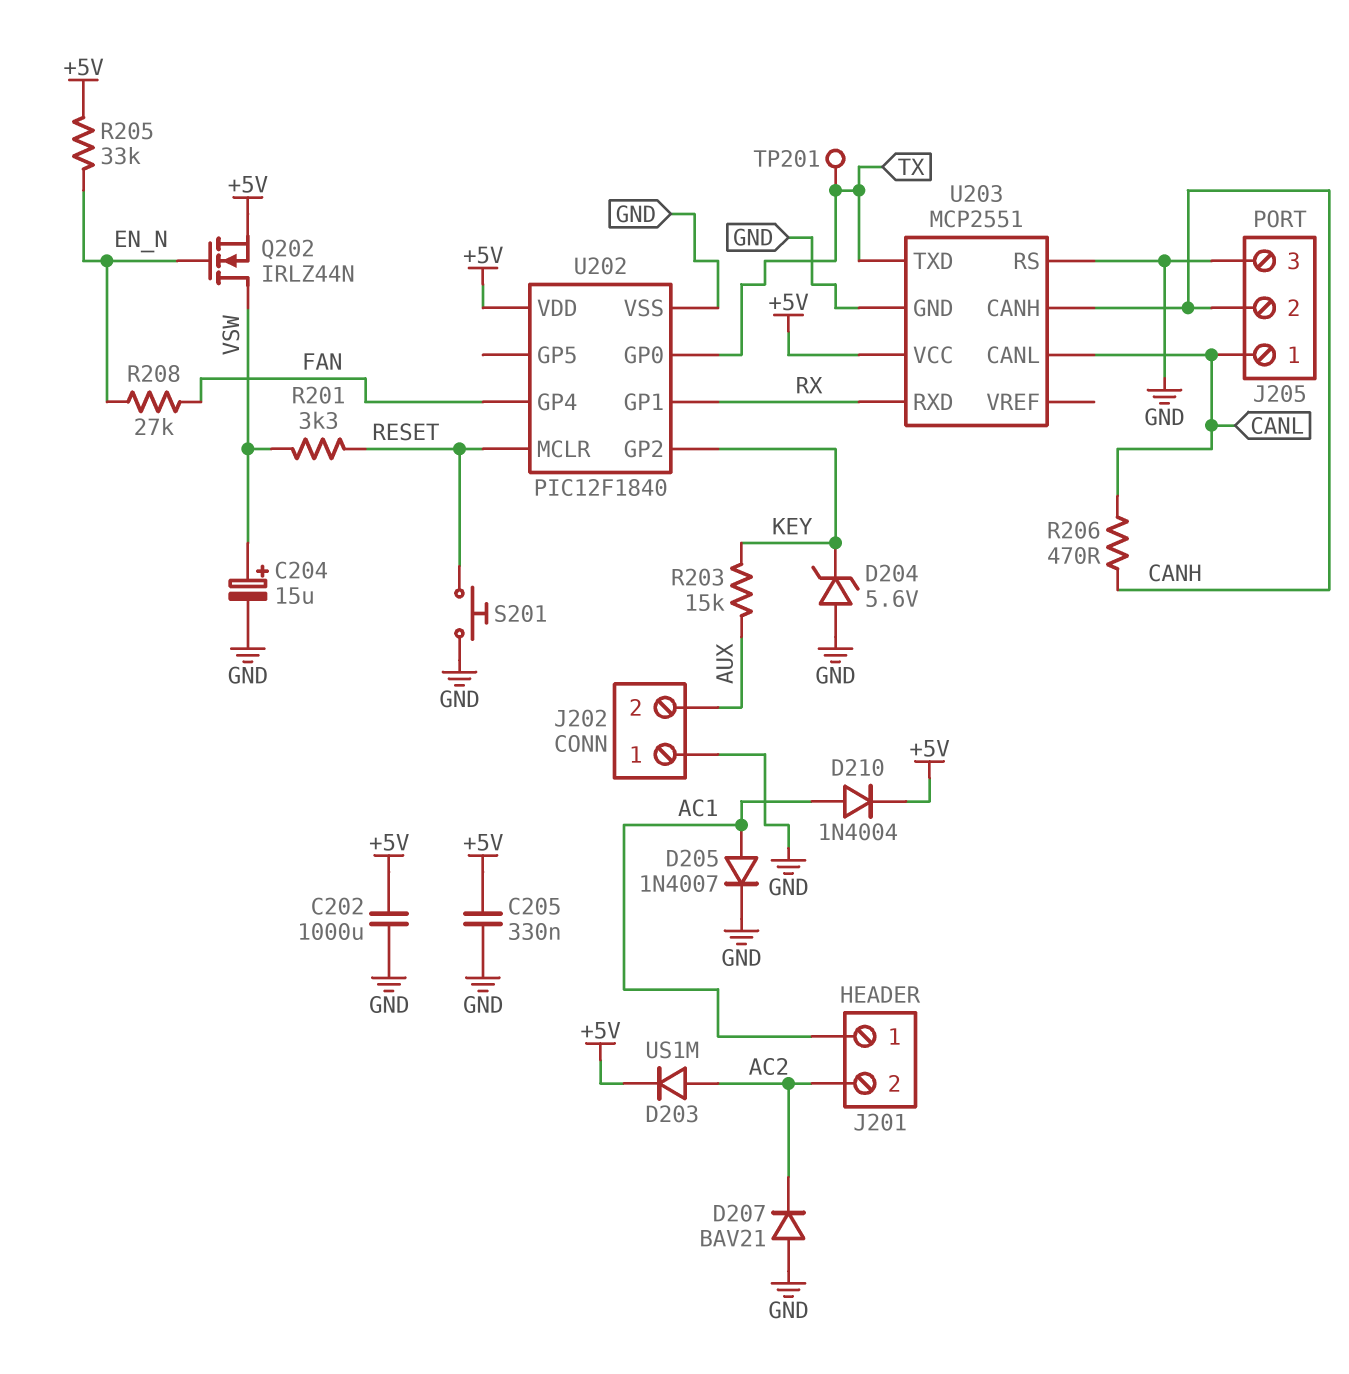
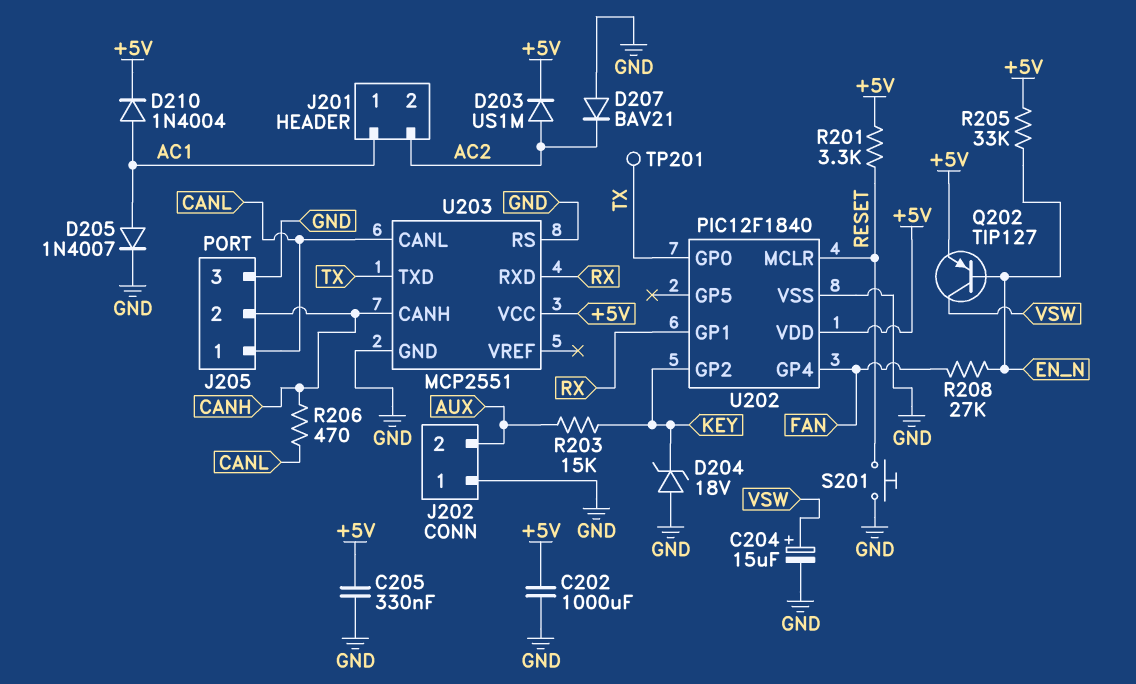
D204: zener 5.6V (A GND, K KEY) -> zener 18V (A GND, K KEY)
Q202: NMOS IRLZ44N (G EN_N, D VSW, S +5V) -> PNP TIP127 (B EN_N, C VSW, E +5V)
R201: 3.3k (RESET, VSW) -> 3.3k (+5V, RESET)

